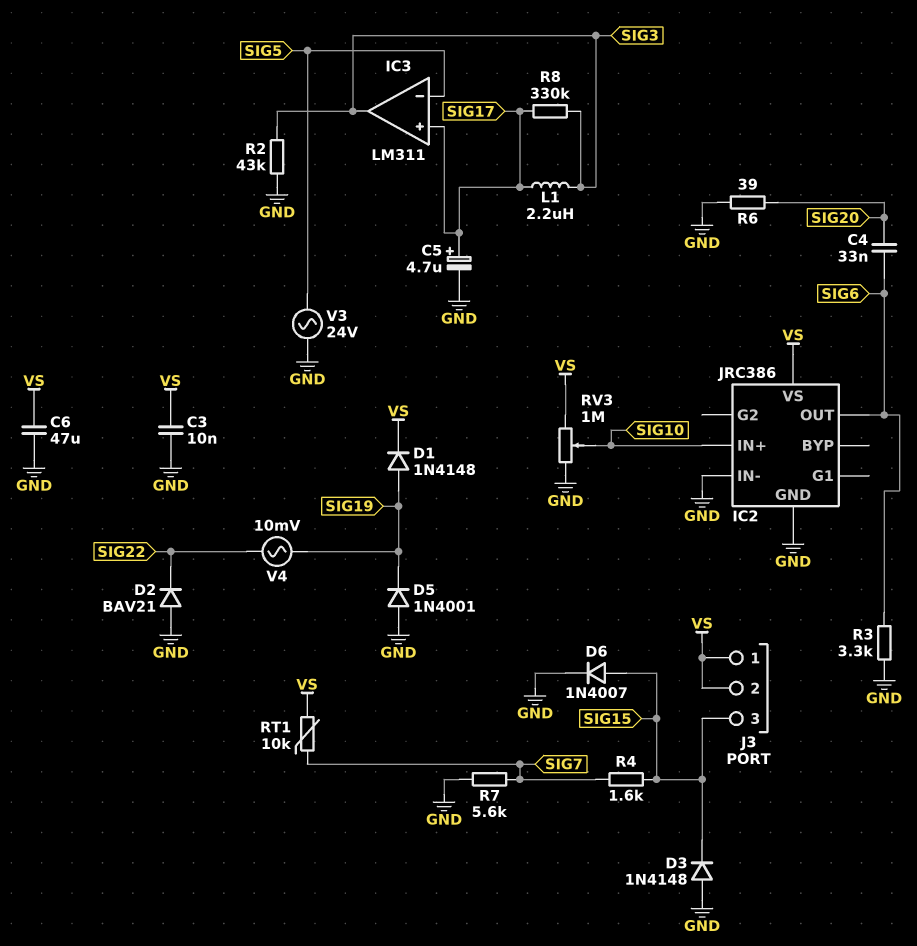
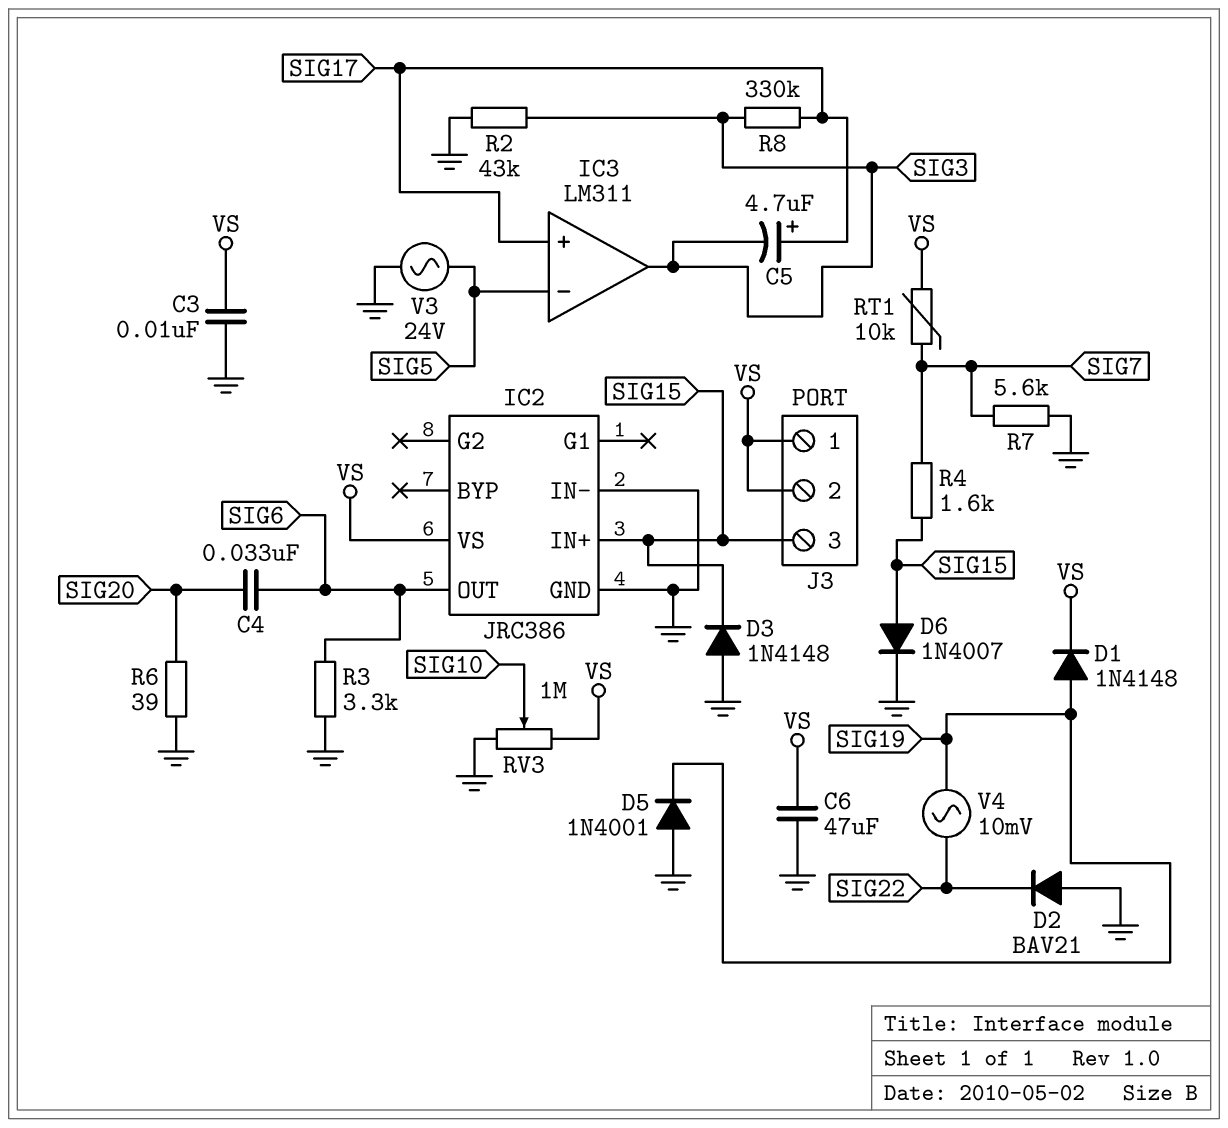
C5: 4.7uF (plus SIG17, minus GND) -> 4.7uF (plus SIG17, minus SIG3)
IC2 pin IN+: SIG10 -> SIG15
L1: 2.2uH (SIG3, SIG17) -> none

